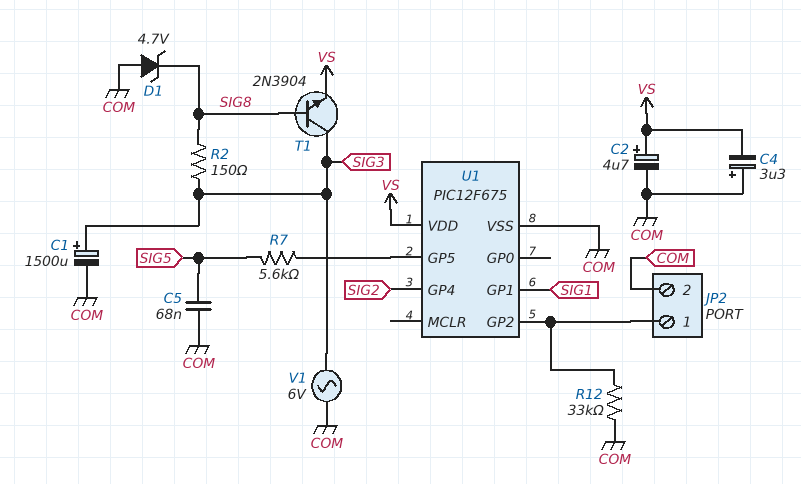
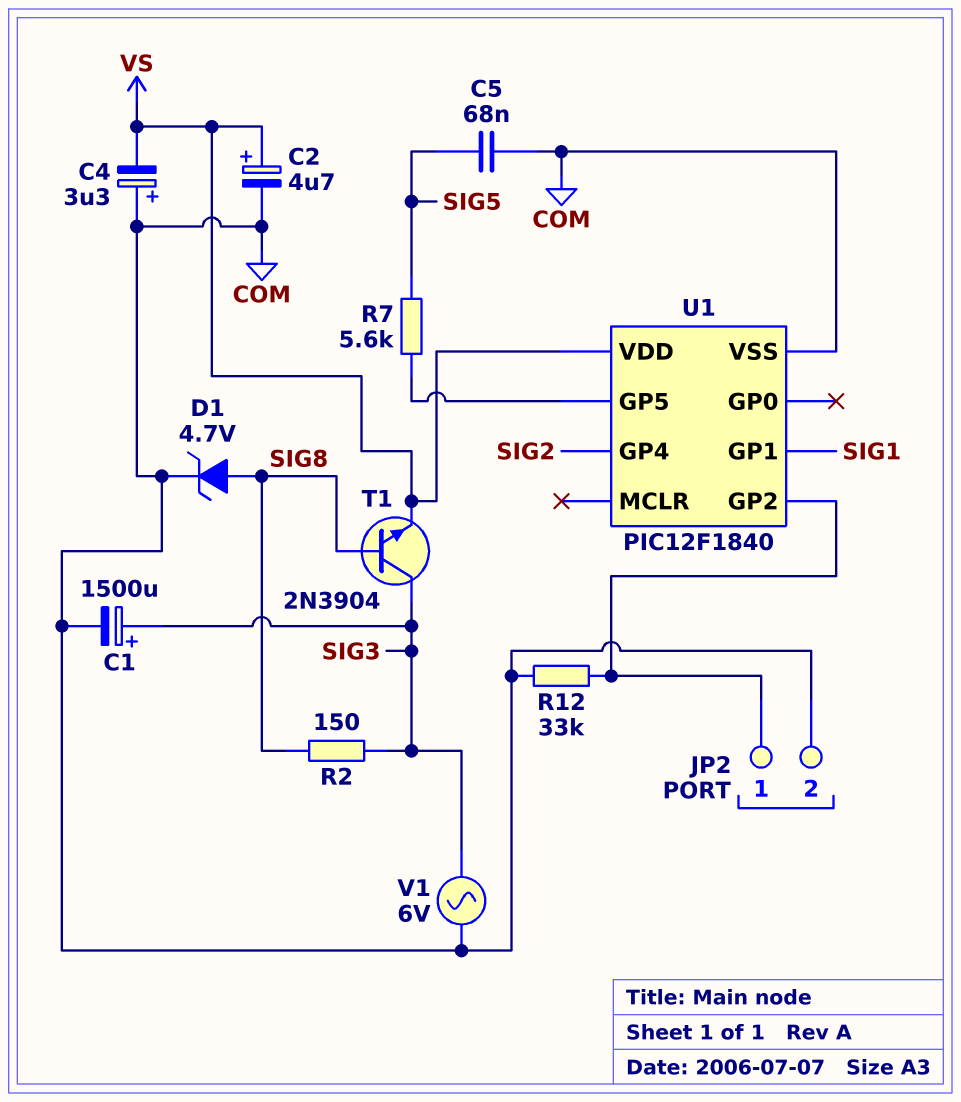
D1: zener 4.7V (A COM, K SIG8) -> zener 4.7V (A SIG8, K COM)
U1: PIC12F675 -> PIC12F1840

